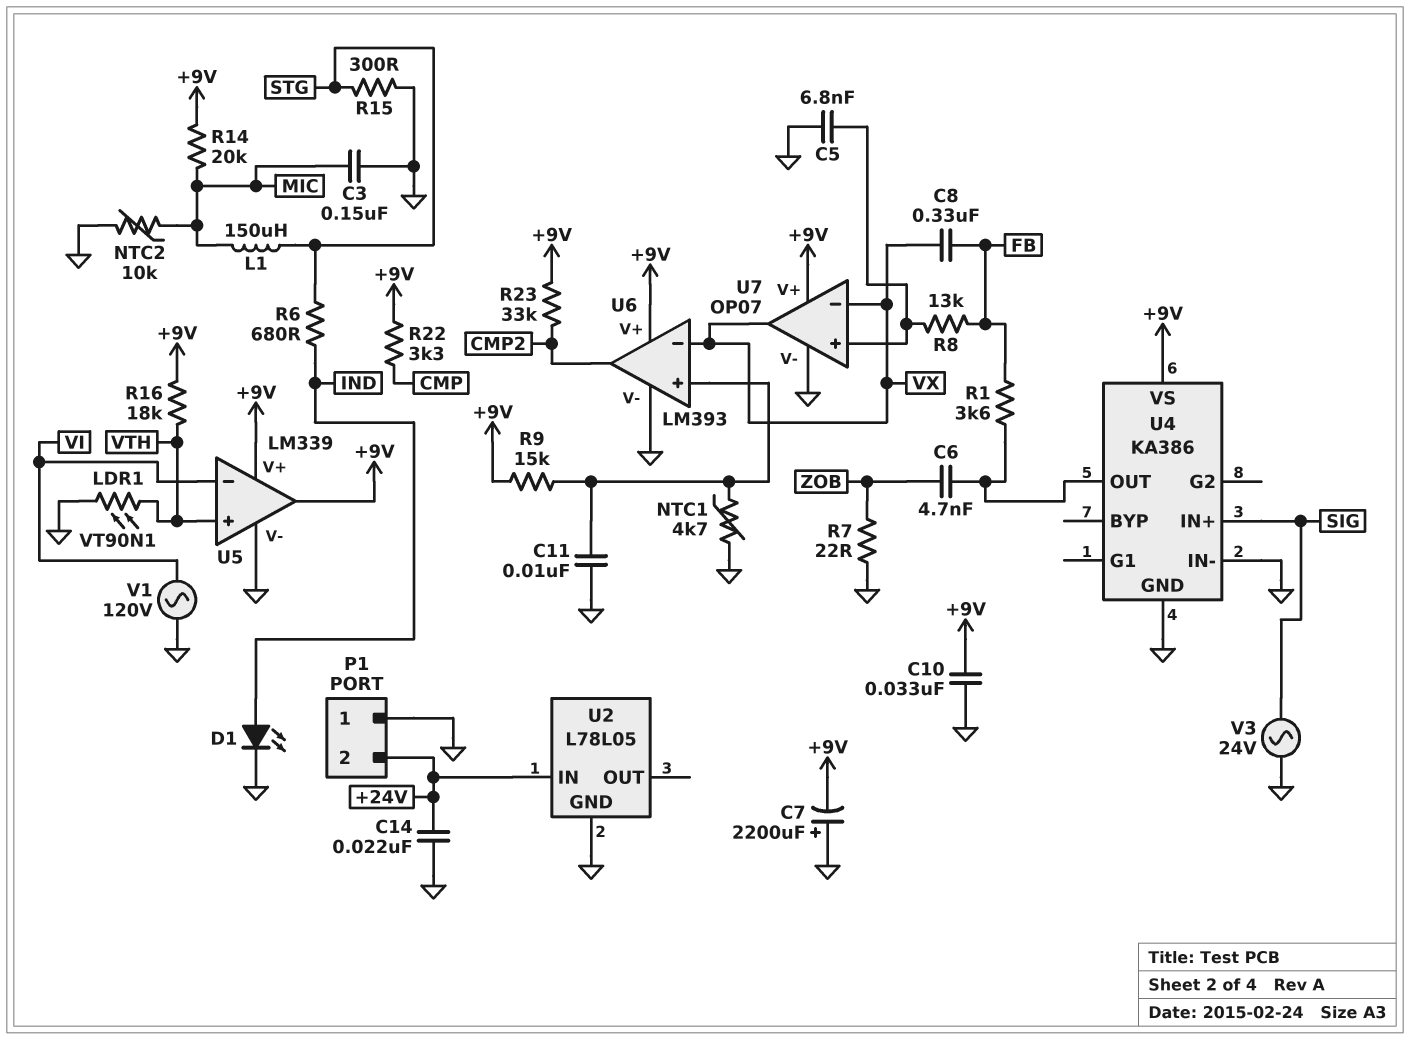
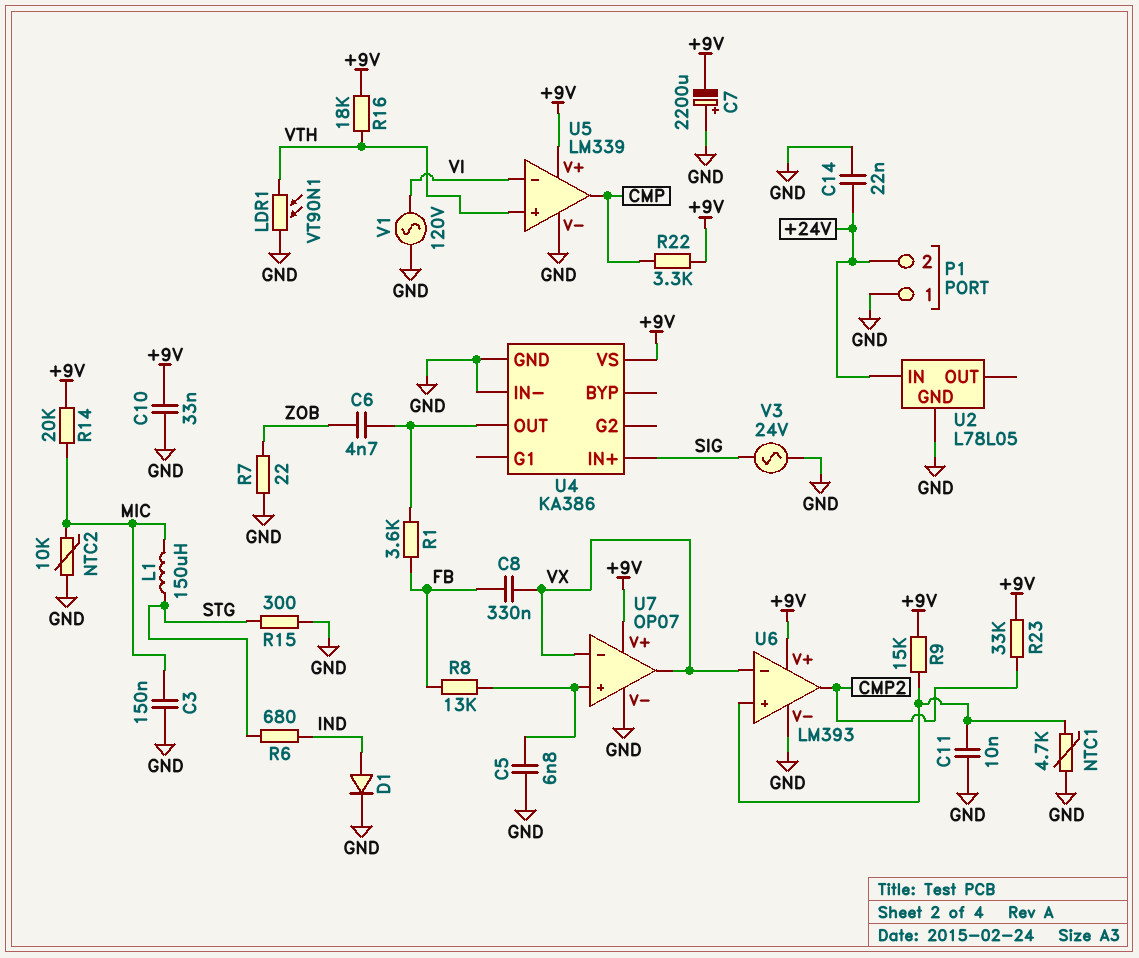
D1: LED (A IND, K GND) -> diode (A IND, K GND)
U5 pin out: +9V -> CMP

